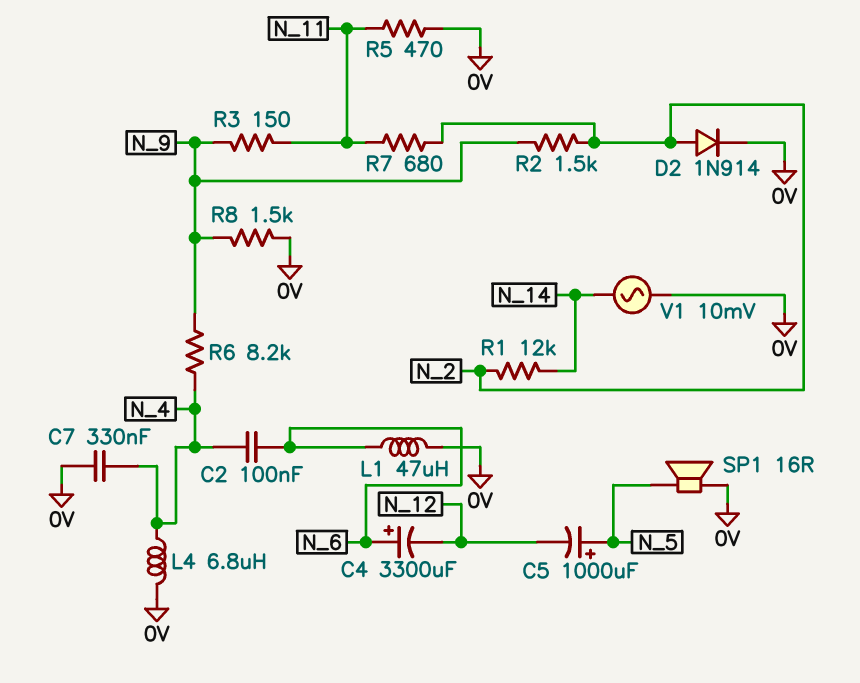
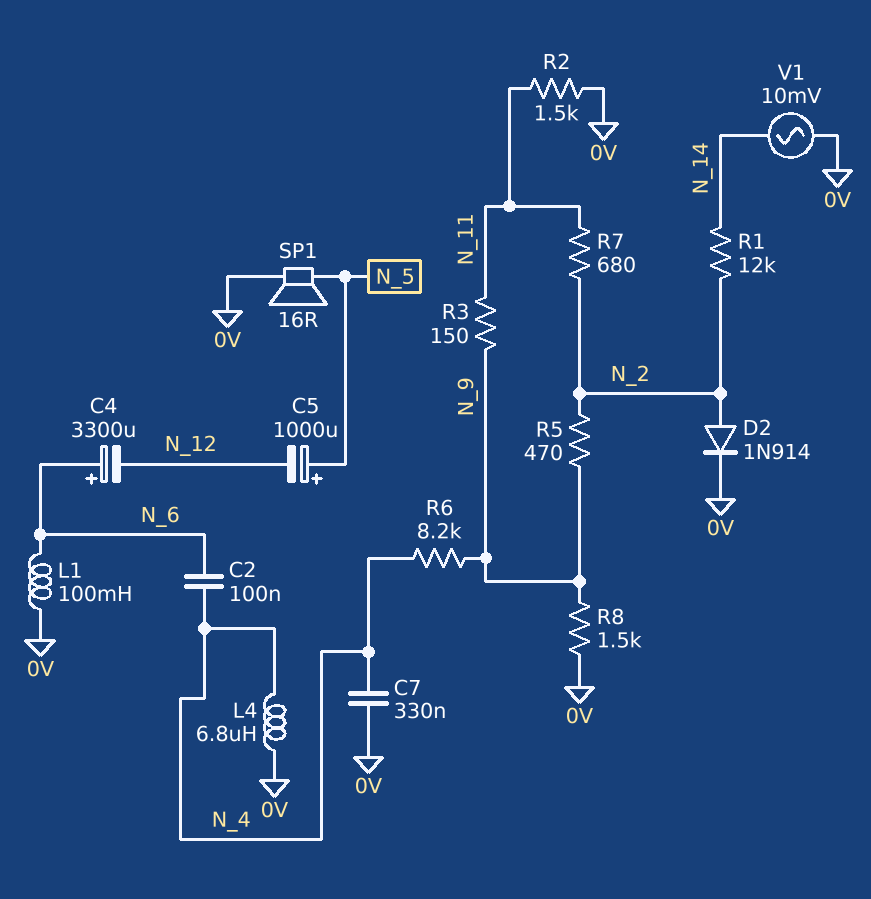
L1: 47uH (0V, N_6) -> 100mH (0V, N_6)
R2: 1.5k (N_2, N_9) -> 1.5k (0V, N_11)
R5: 470 (0V, N_11) -> 470 (N_2, N_9)

